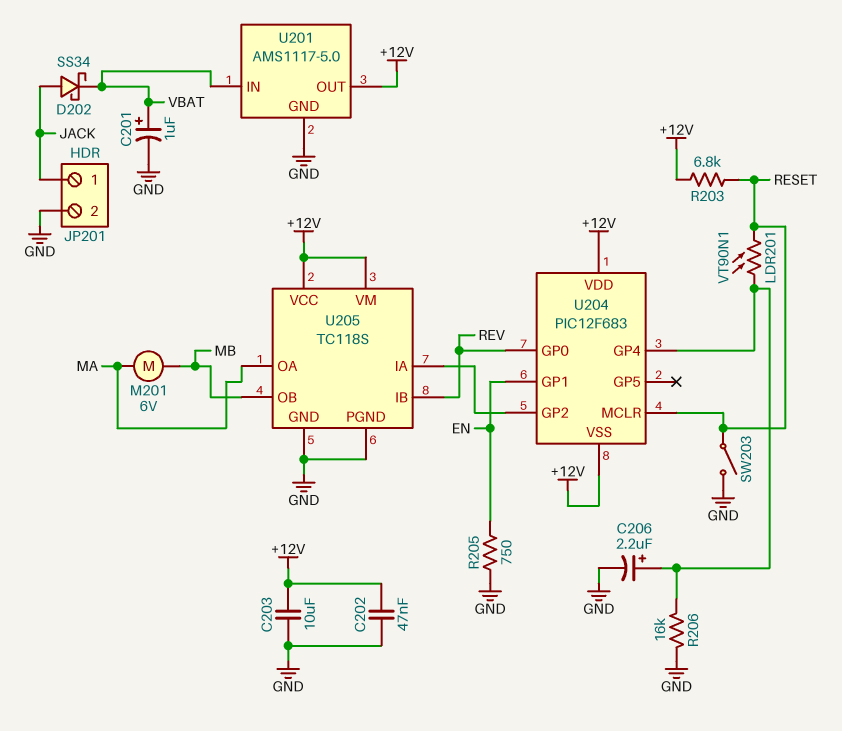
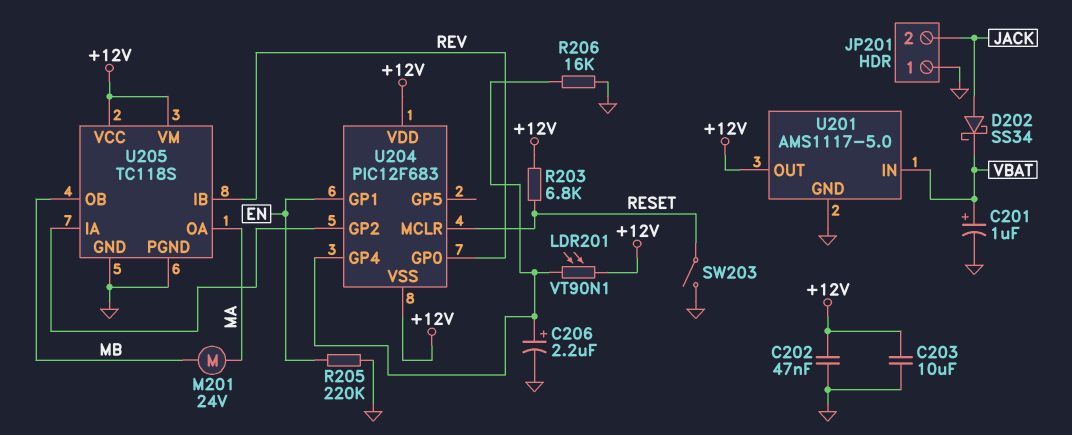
JP201 pin 1: JACK -> GND
JP201 pin 2: GND -> JACK
LDR201: VT90N1 (RESET, U204/GP4) -> VT90N1 (+12V, U204/GP4)
M201: motor 6V (MA, MB) -> motor 24V (MA, MB)
R205: 750 (EN, GND) -> 220k (EN, GND)

